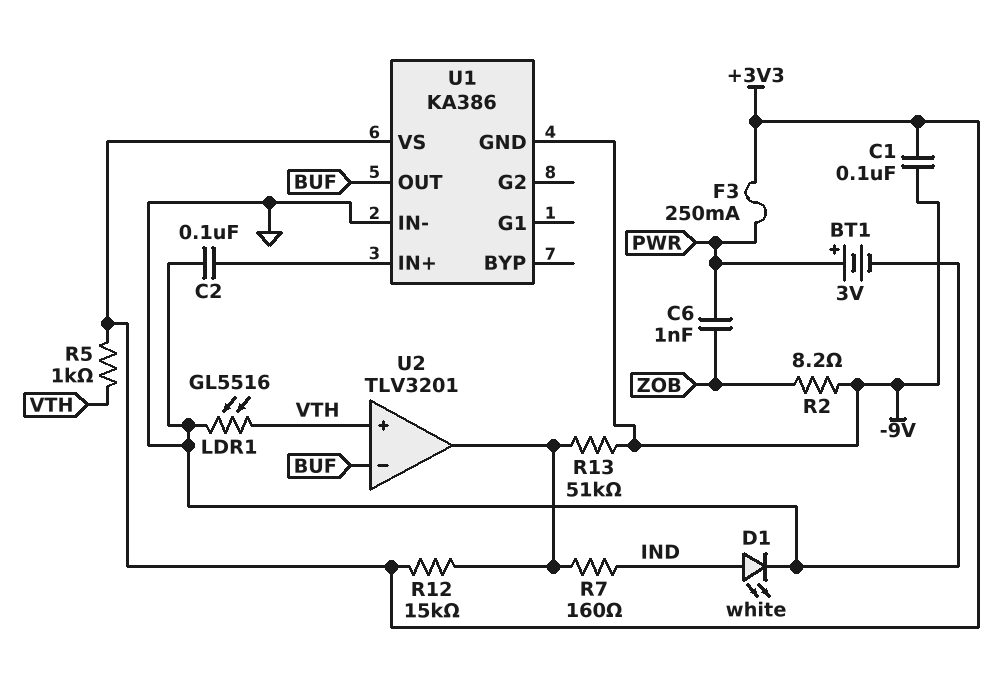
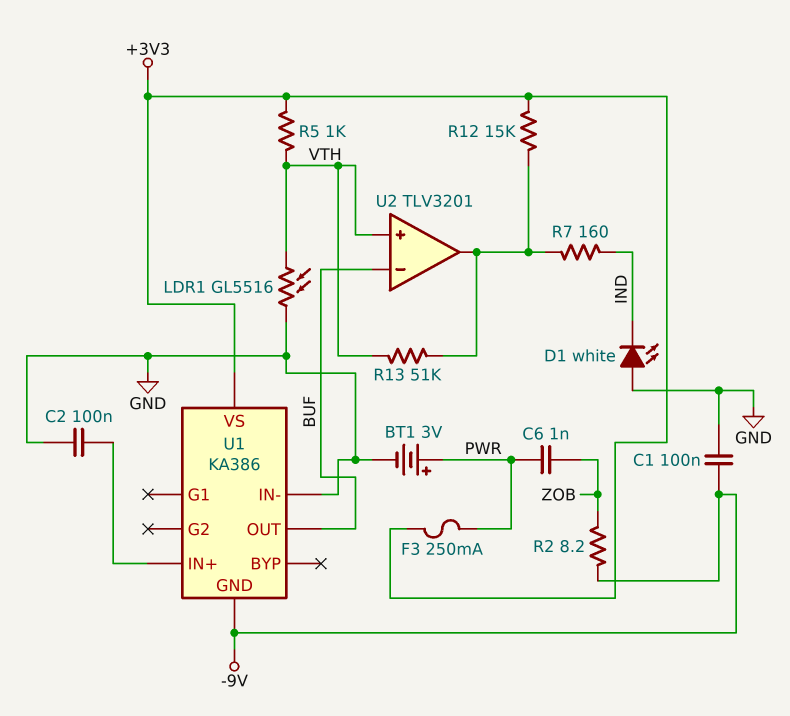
C1: 100nF (+3V3, -9V) -> 100nF (-9V, GND)
D1: LED white (A IND, K GND) -> LED white (A GND, K IND)
R13: 51k (-9V, U2/out) -> 51k (U2/out, VTH)

